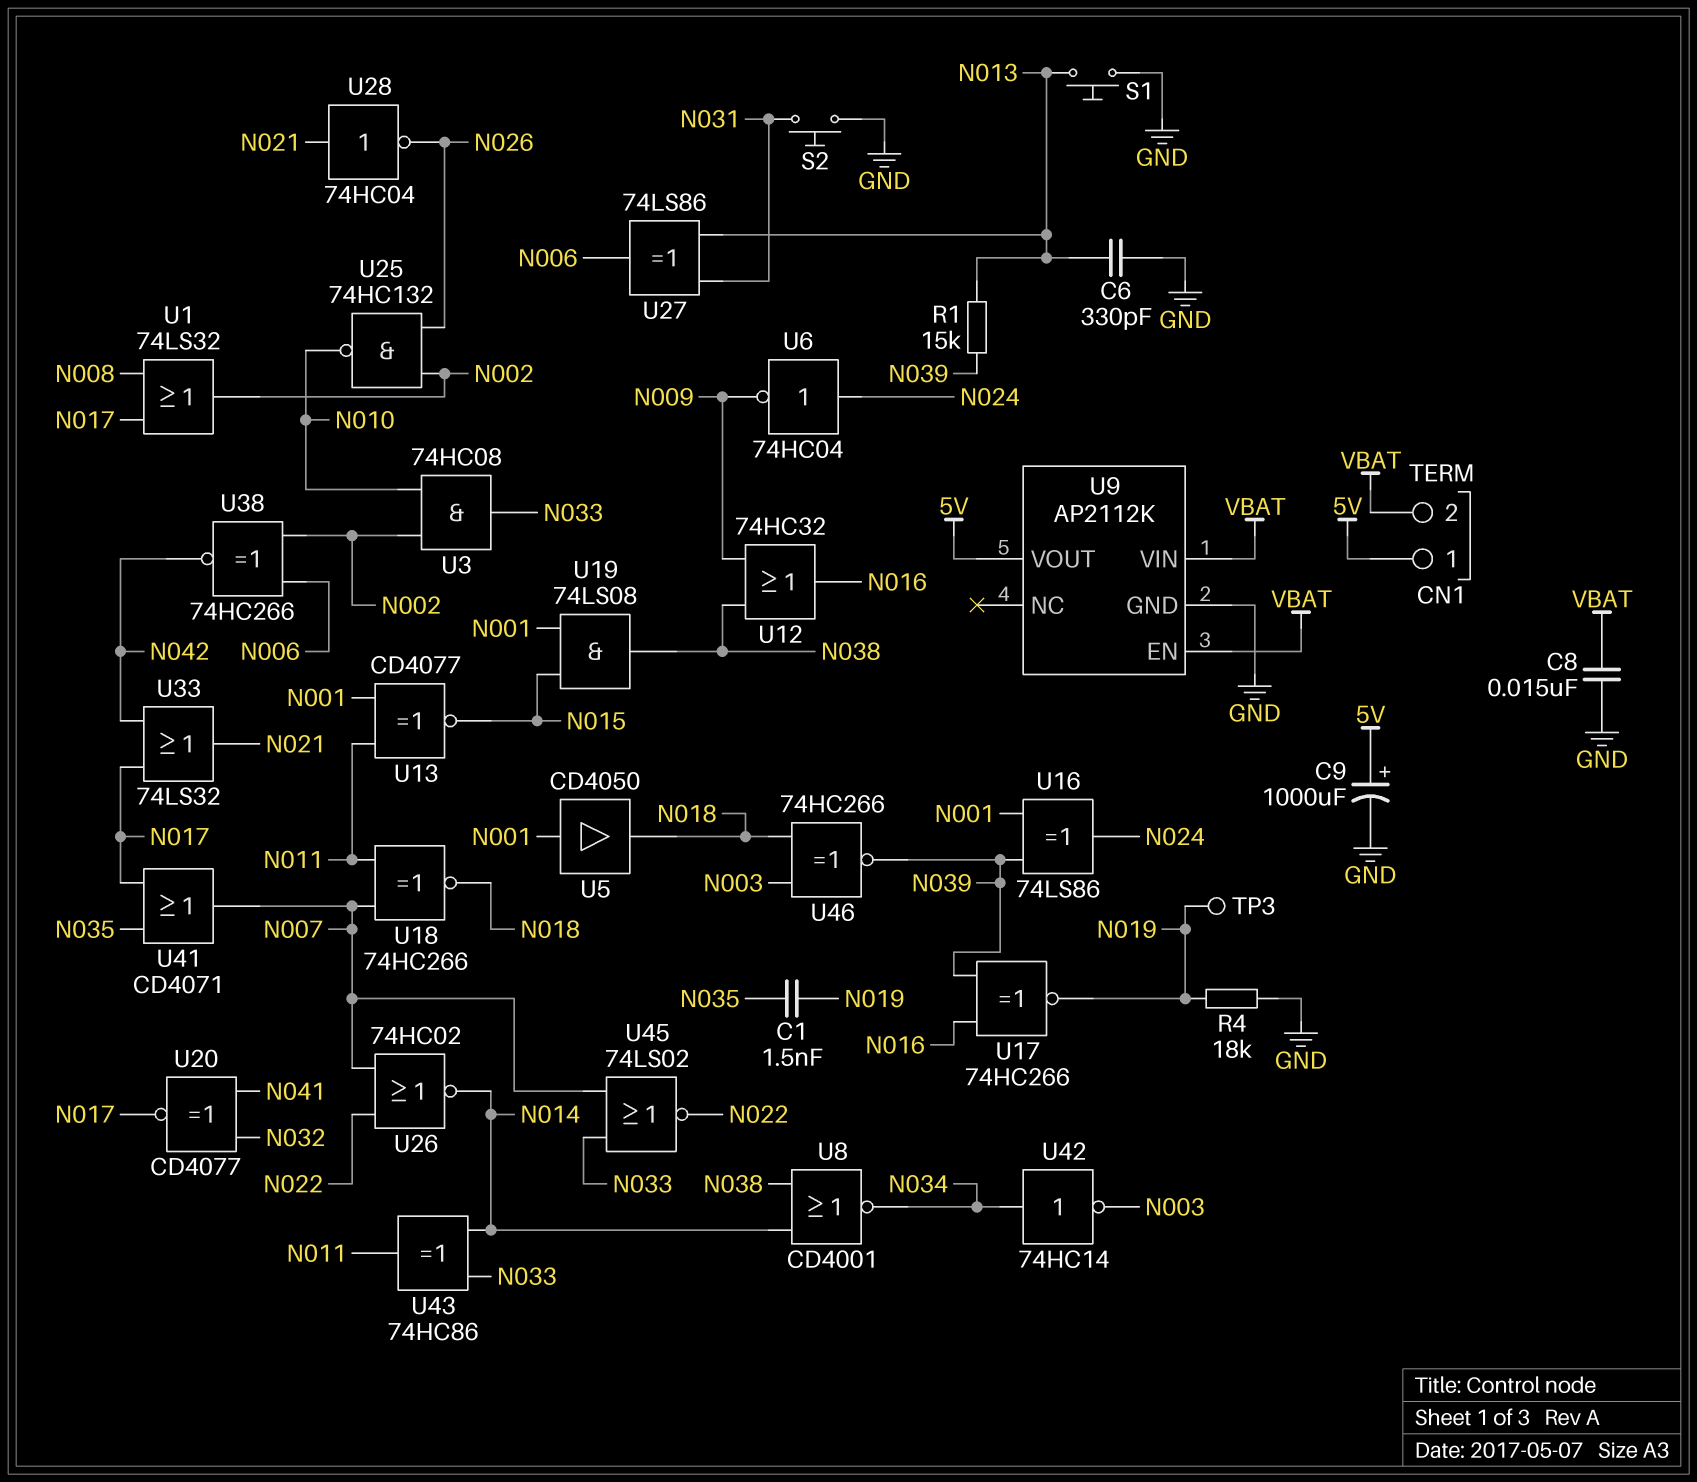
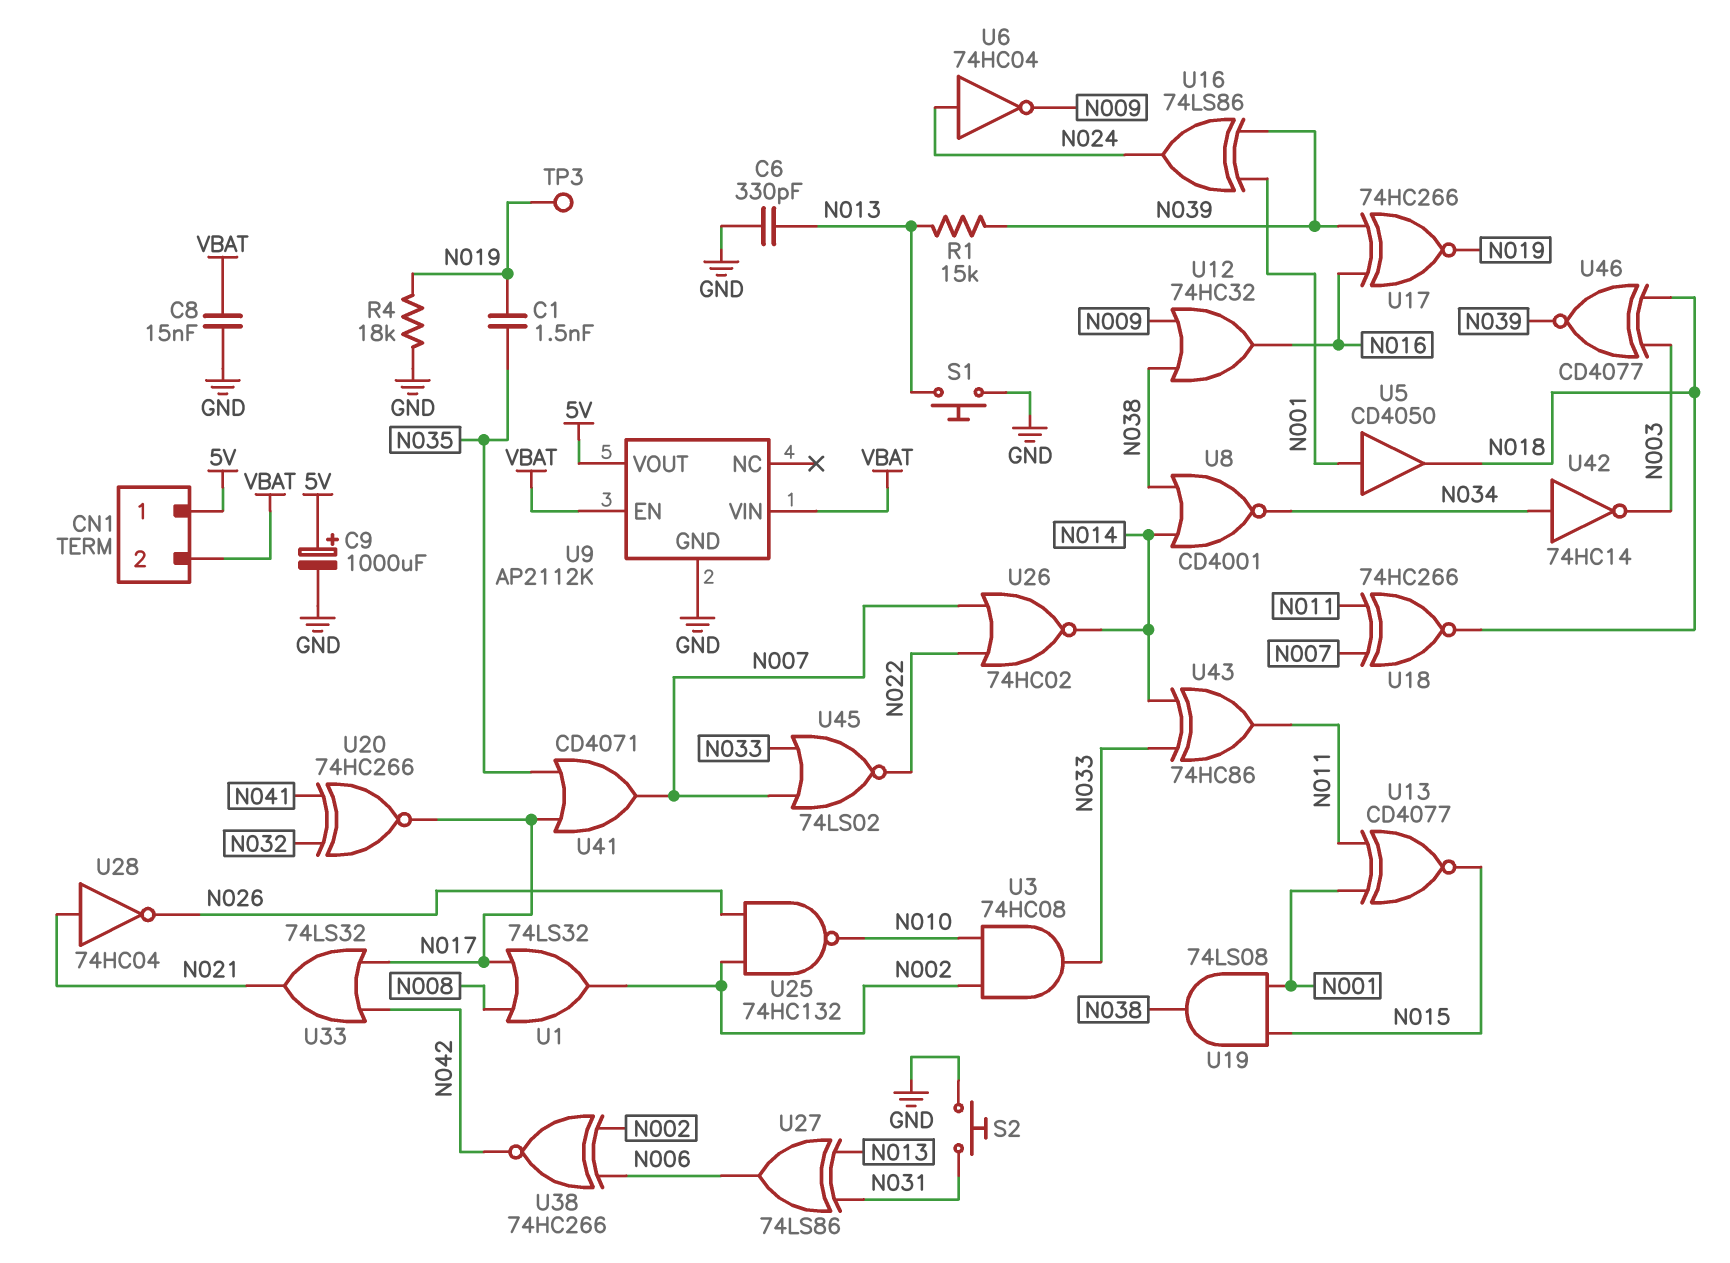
U20: XNOR CD4077 (in N032, in N041, out N017) -> XNOR 74HC266 (in N032, in N041, out N017)
U46: XNOR 74HC266 (in N003, in N018, out N039) -> XNOR CD4077 (in N003, in N018, out N039)

